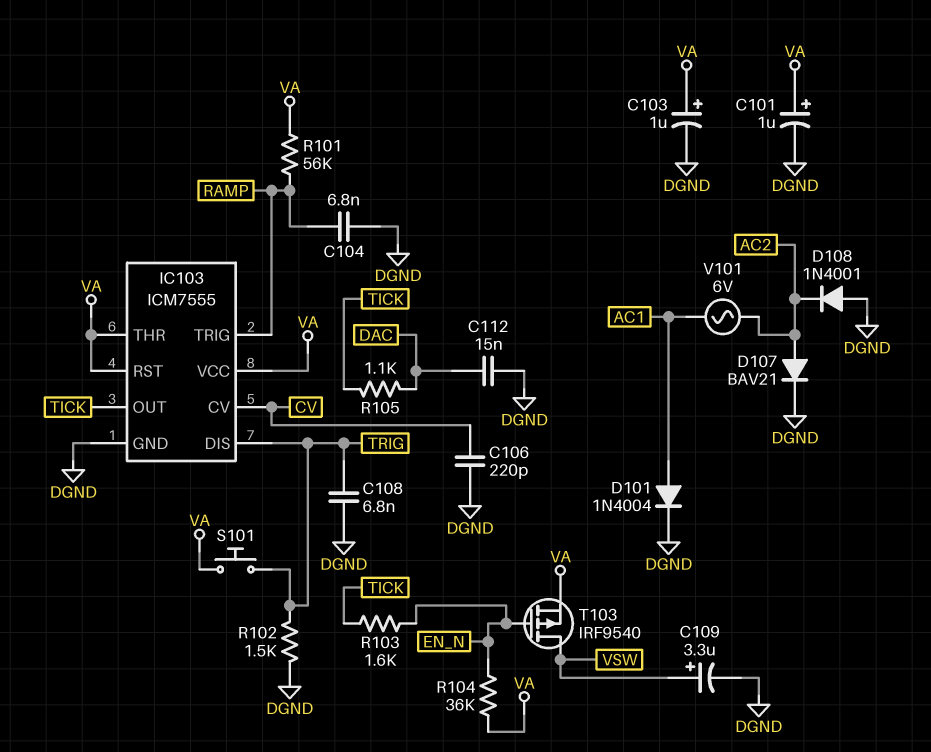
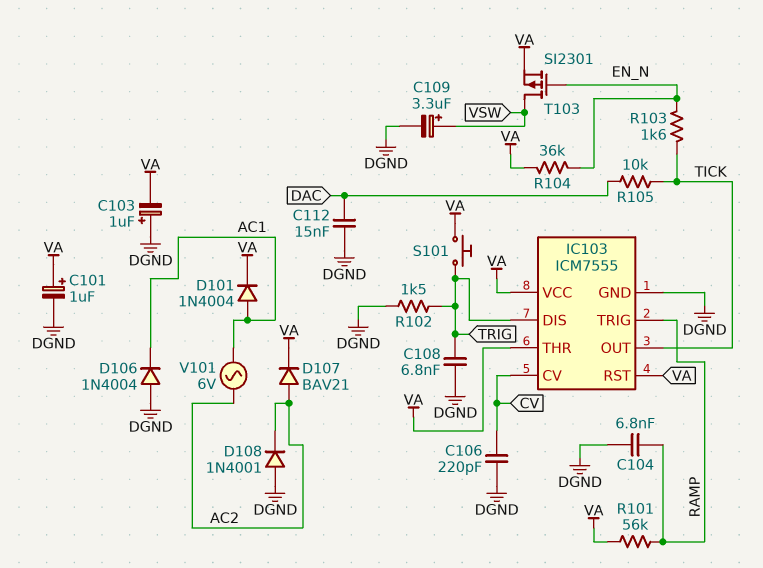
C103: 1uF (plus VA, minus DGND) -> 1uF (plus DGND, minus VA)
D101: diode 1N4004 (A AC1, K DGND) -> diode 1N4004 (A AC1, K VA)
D106: none -> diode 1N4004 (A DGND, K AC1)
D107: diode BAV21 (A AC2, K DGND) -> diode BAV21 (A AC2, K VA)
R105: 1.1k (DAC, TICK) -> 10k (DAC, TICK)
T103: PMOS IRF9540 (G EN_N, D VSW, S VA) -> PMOS SI2301 (G EN_N, D VSW, S VA)

